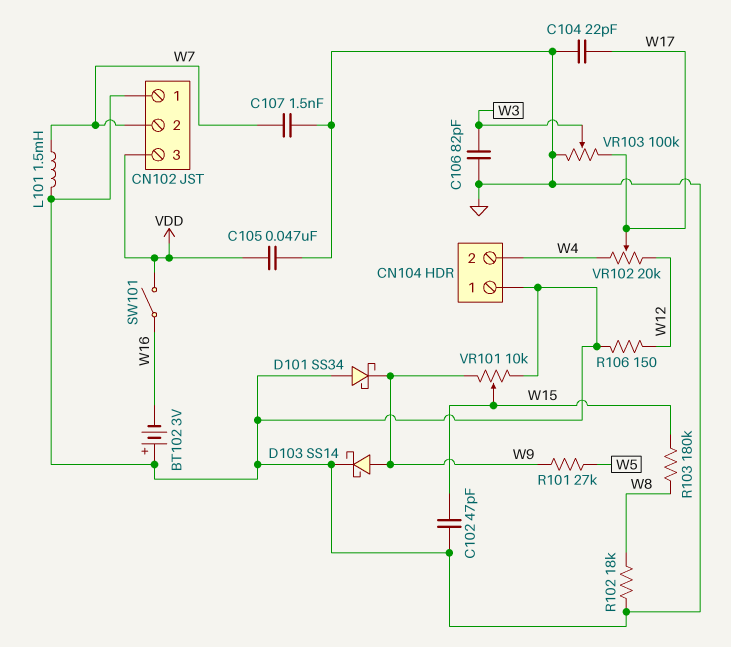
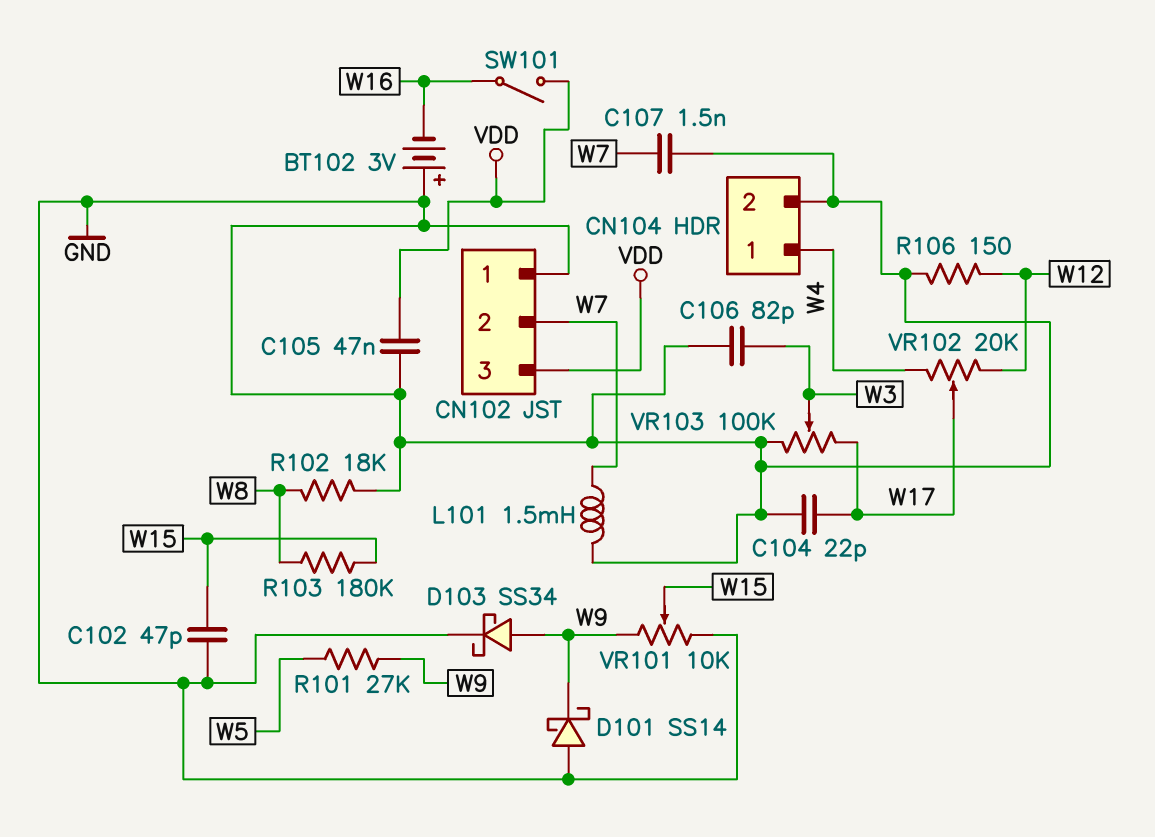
CN104 pin 1: GND -> W4
CN104 pin 2: W4 -> GND
D101: schottky SS34 (A GND, K W9) -> schottky SS14 (A GND, K W9)
D103: schottky SS14 (A W9, K GND) -> schottky SS34 (A W9, K GND)

